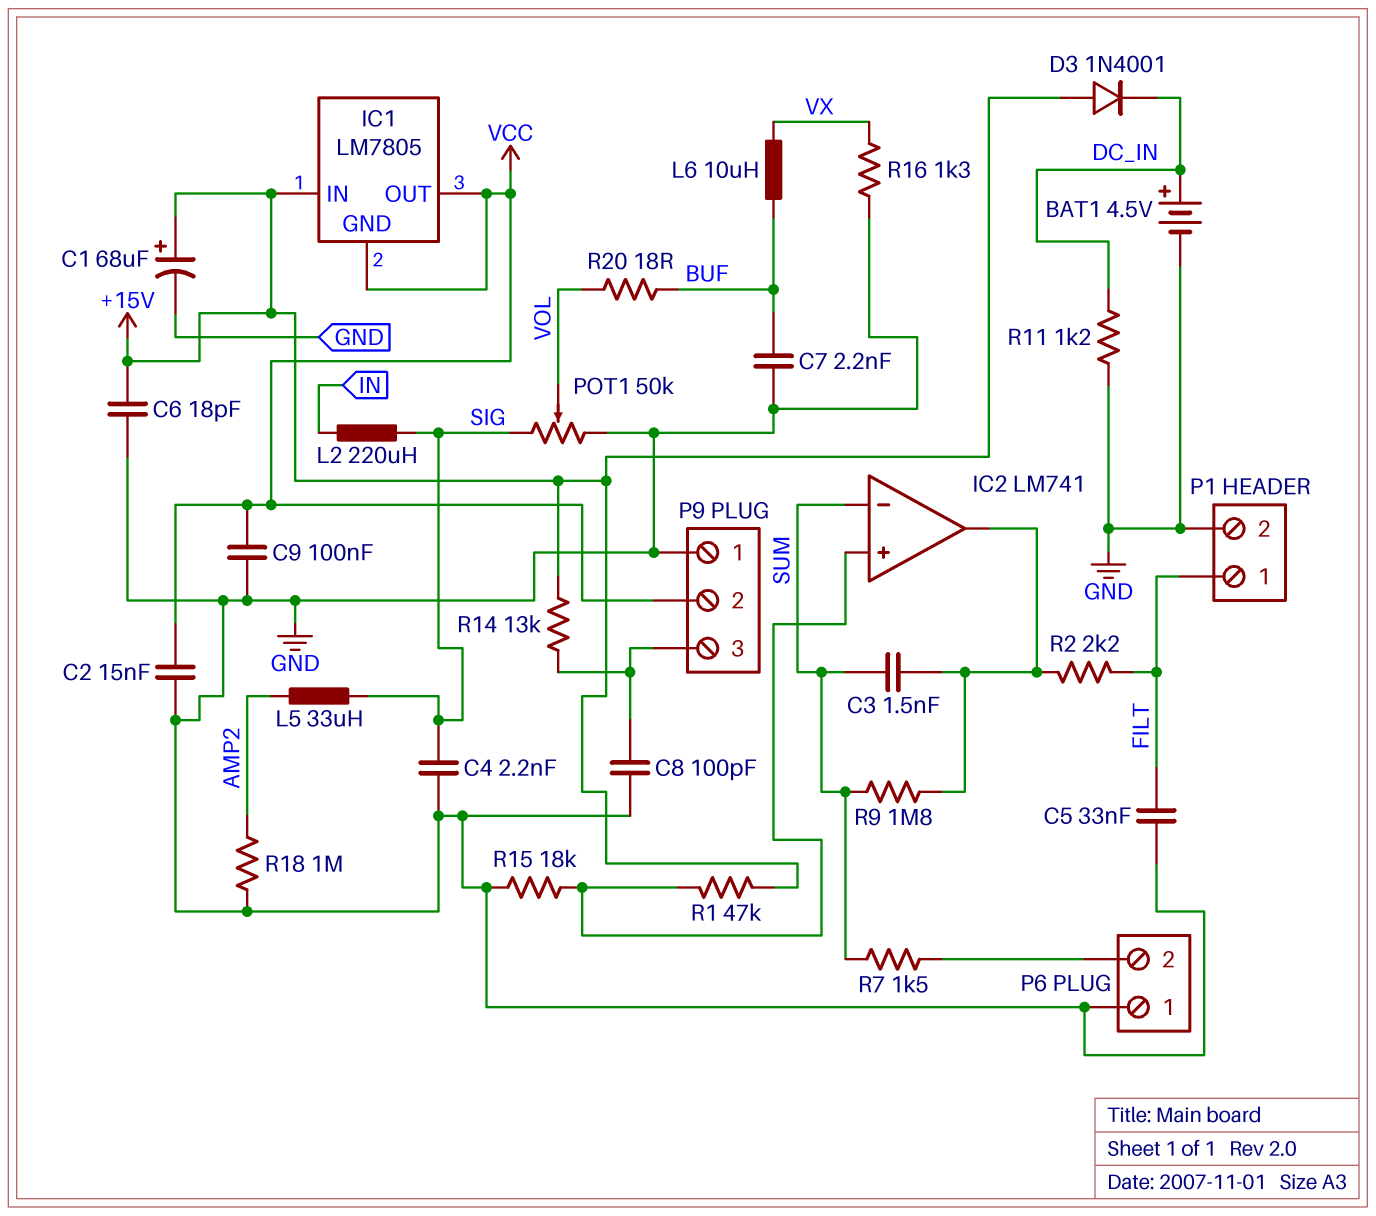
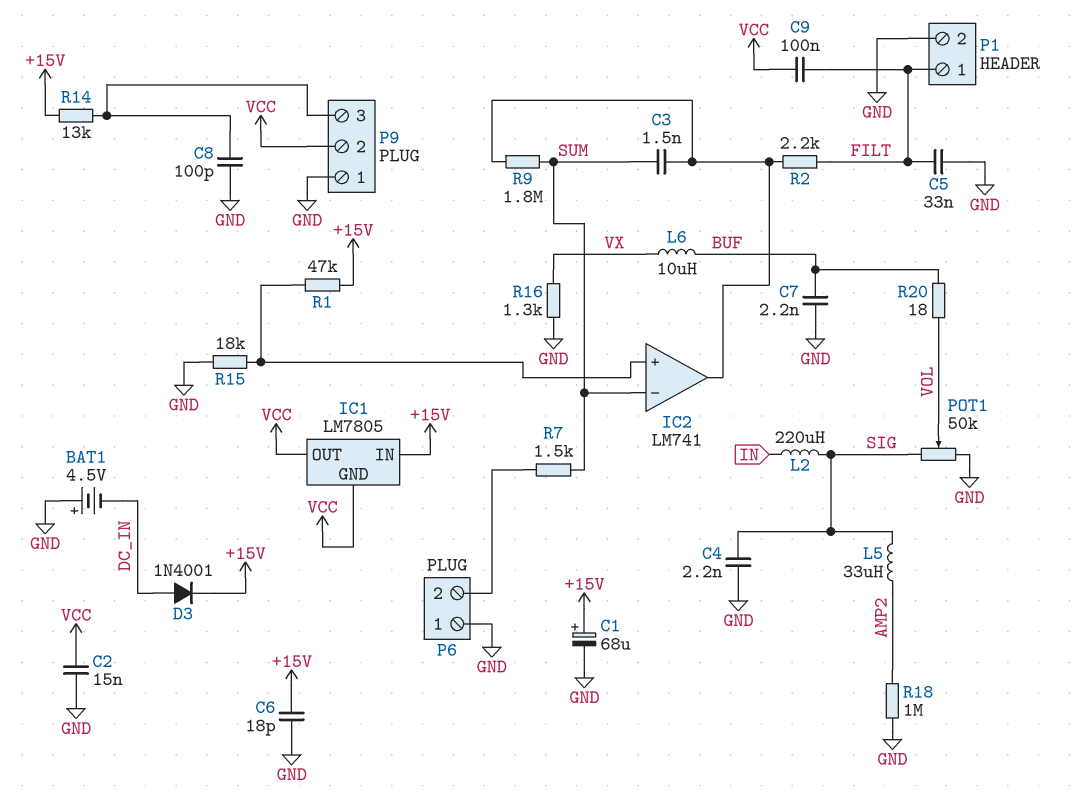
BAT1: 4.5V (plus DC_IN, minus GND) -> 4.5V (plus GND, minus DC_IN)
C9: 100nF (GND, VCC) -> 100nF (FILT, VCC)
D3: diode 1N4001 (A +15V, K DC_IN) -> diode 1N4001 (A DC_IN, K +15V)
R11: 1.2k (DC_IN, GND) -> none

